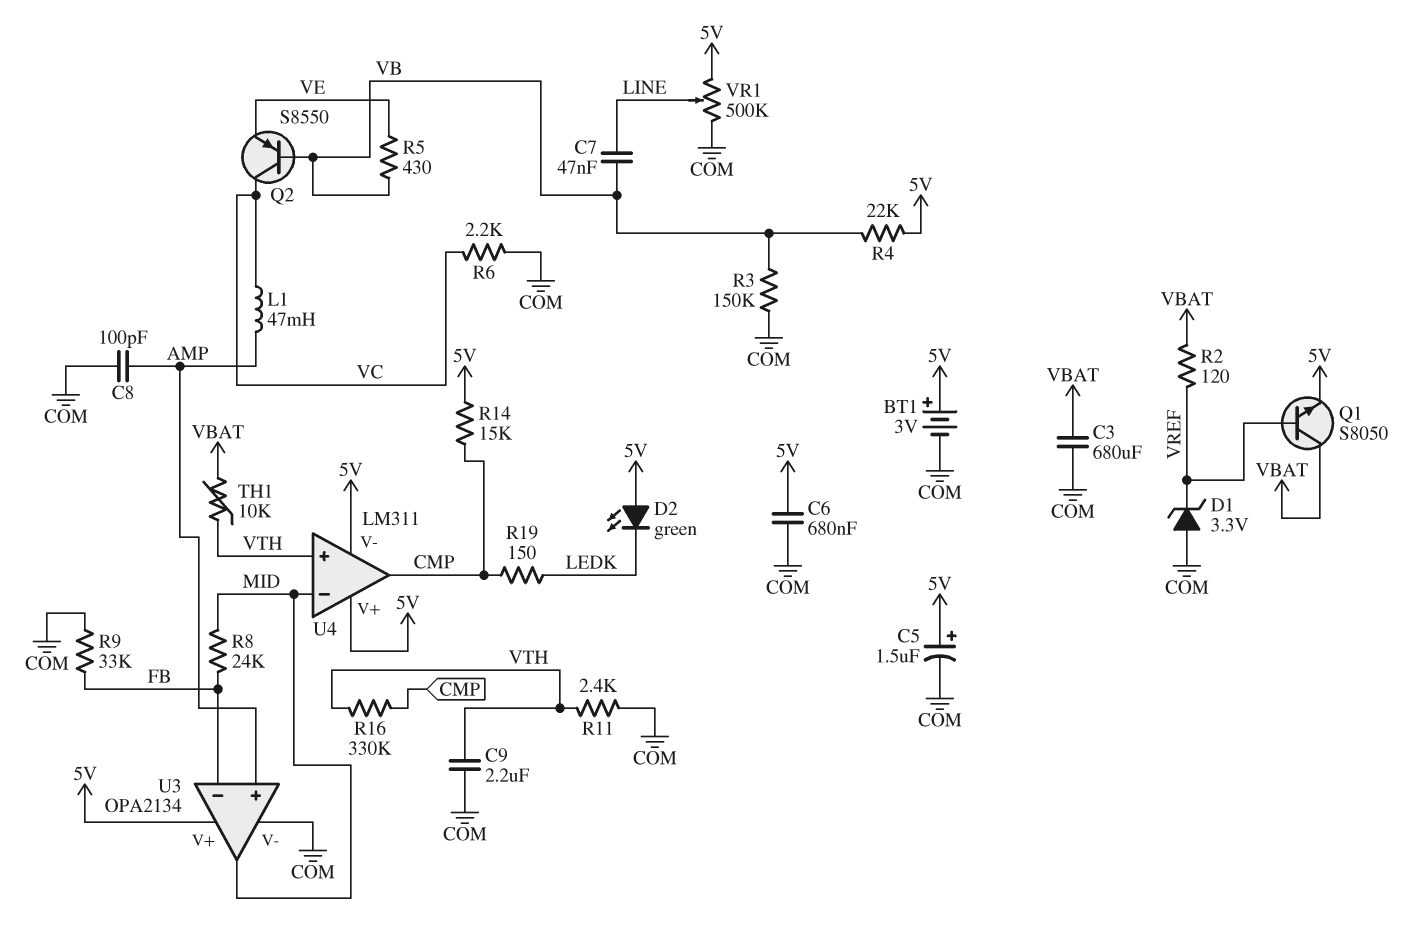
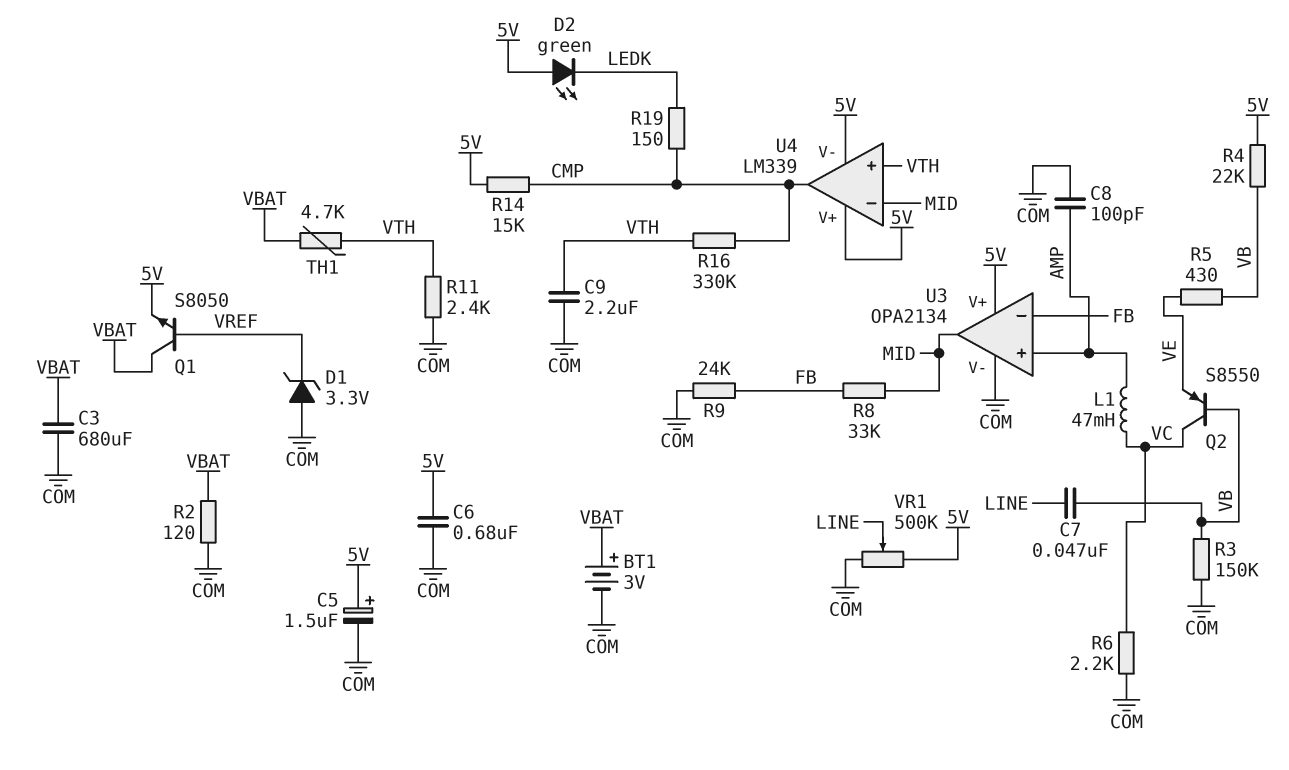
BT1: 3V (plus 5V, minus COM) -> 3V (plus VBAT, minus COM)
R2: 120 (VBAT, VREF) -> 120 (COM, VBAT)
R8: 24k (FB, MID) -> 33k (FB, MID)
R9: 33k (COM, FB) -> 24k (COM, FB)
TH1: 10k (VBAT, VTH) -> 4.7k (VBAT, VTH)
U4: LM311 -> LM339

